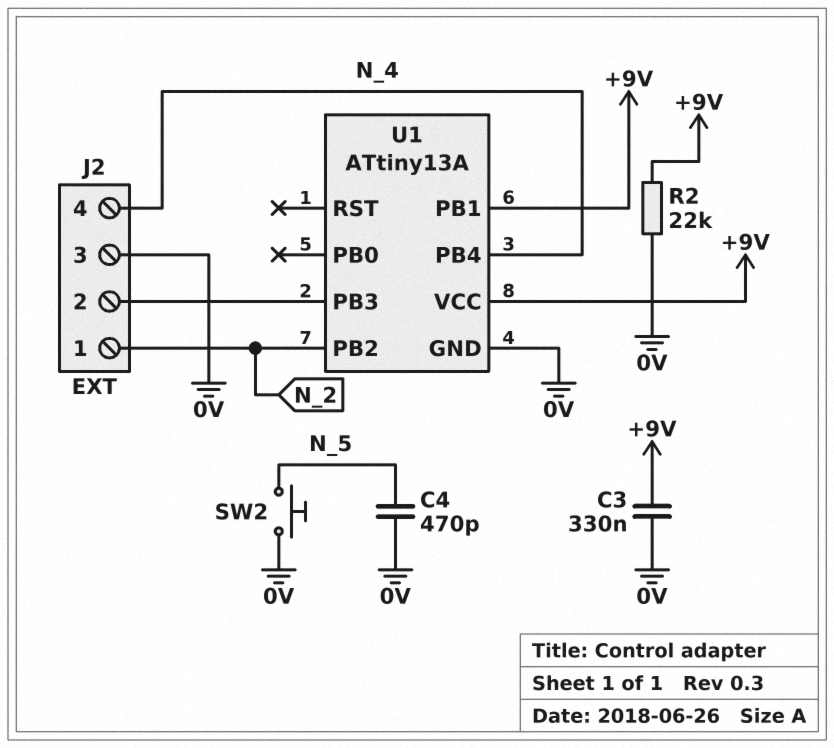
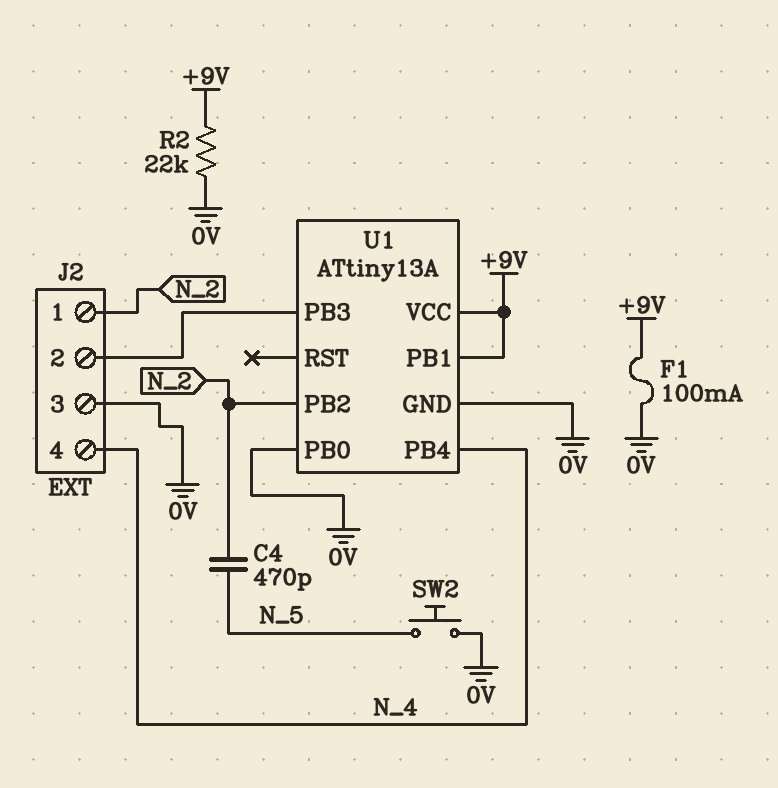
C3: 330nF (+9V, 0V) -> none
C4: 470pF (0V, N_5) -> 470pF (N_2, N_5)
F1: none -> 100mA (+9V, 0V)
U1 pin PB0: none -> 0V

